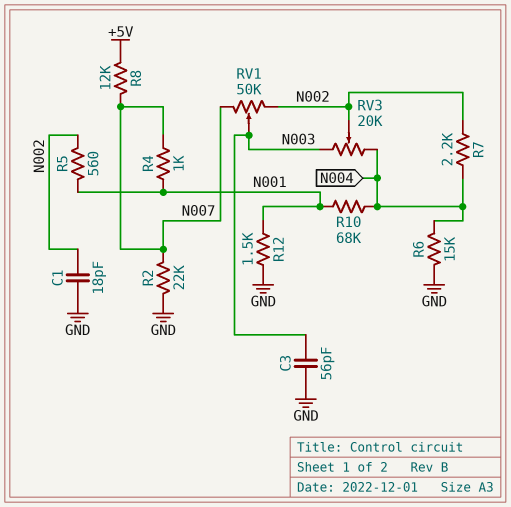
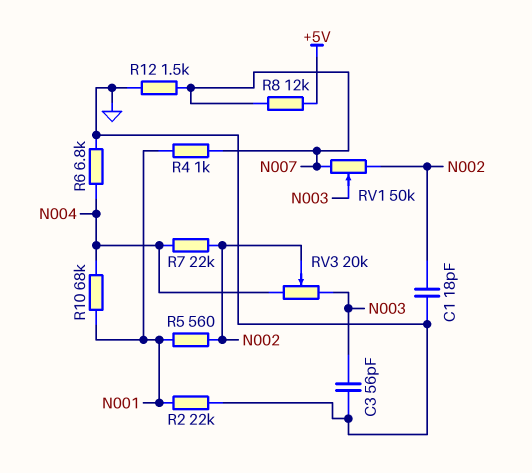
R2: 22k (GND, N007) -> 22k (GND, N001)
R6: 15k (GND, N004) -> 6.8k (GND, N004)
R7: 2.2k (N002, N004) -> 22k (N002, N004)
R12: 1.5k (GND, N001) -> 1.5k (GND, N007)

